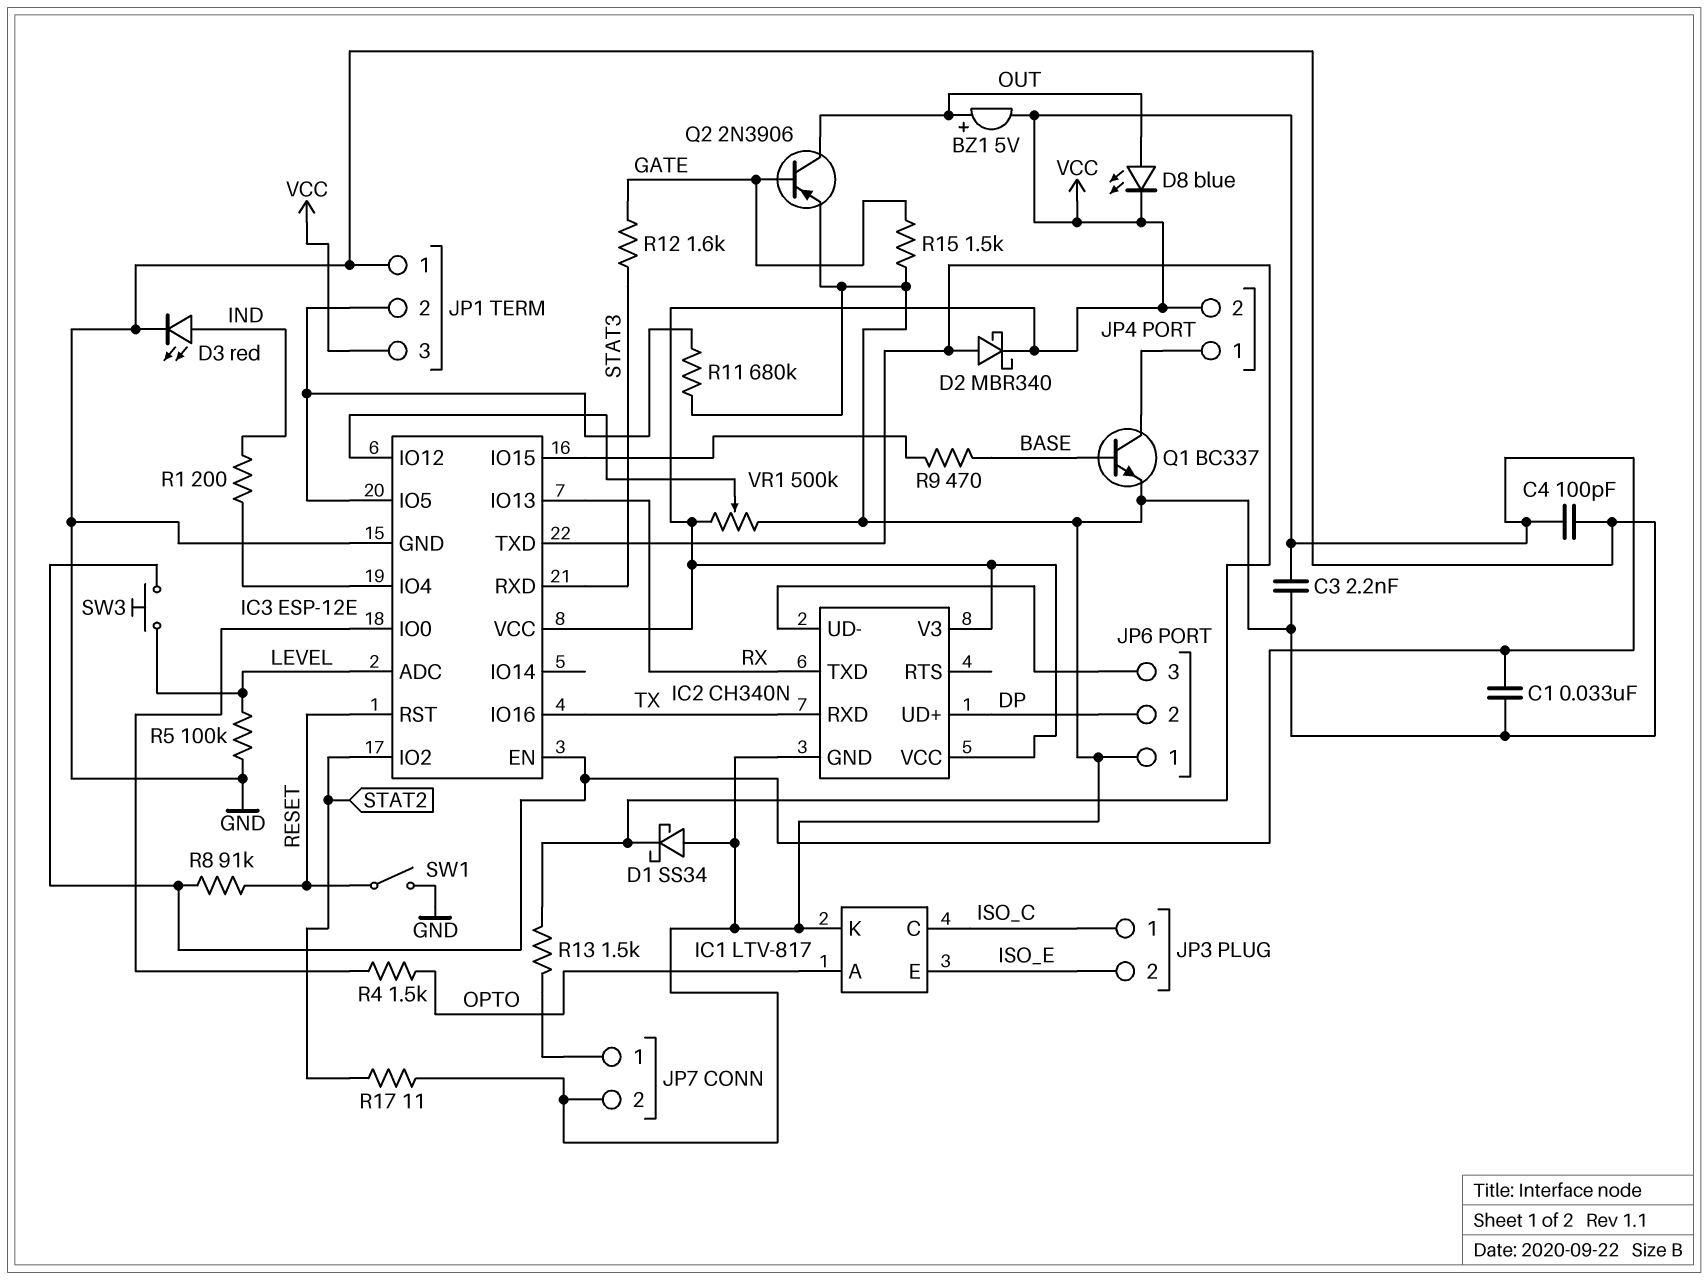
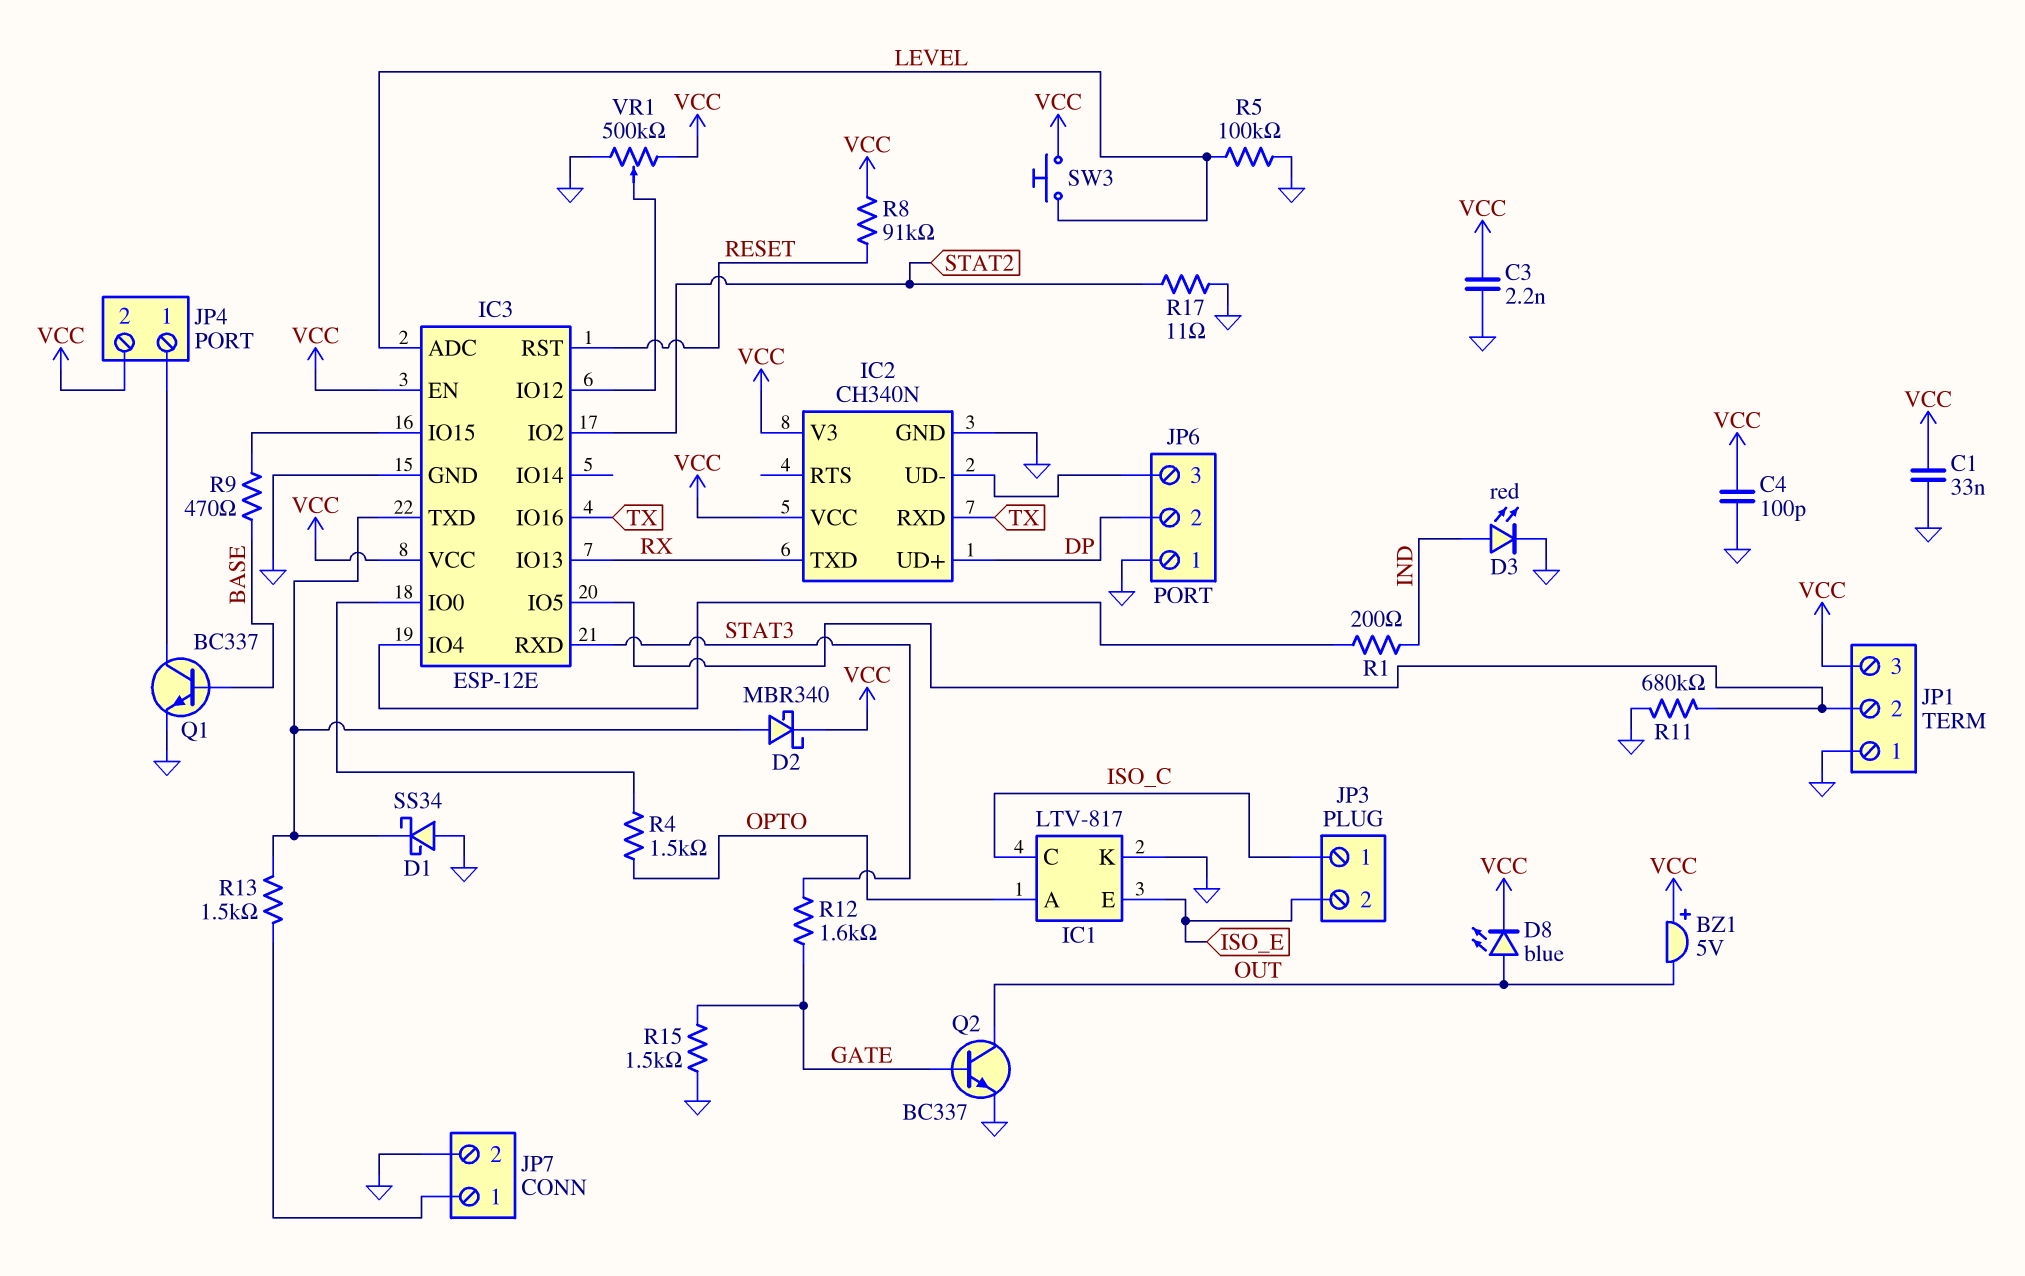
BZ1: buzzer 5V (plus OUT, minus VCC) -> buzzer 5V (plus VCC, minus OUT)
Q2: PNP 2N3906 (B GATE, C OUT, E GND) -> NPN BC337 (B GATE, C OUT, E GND)
SW1: switch (GND, RESET) -> none

